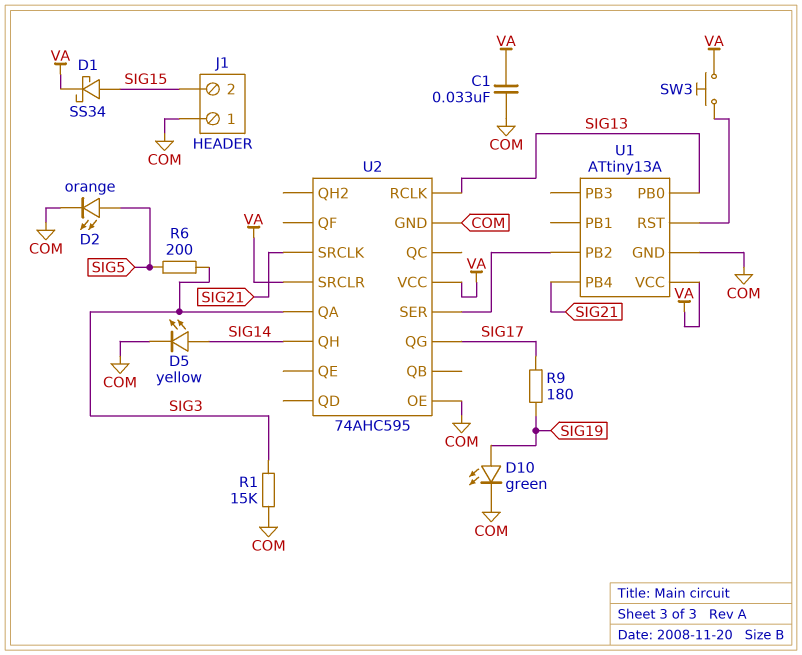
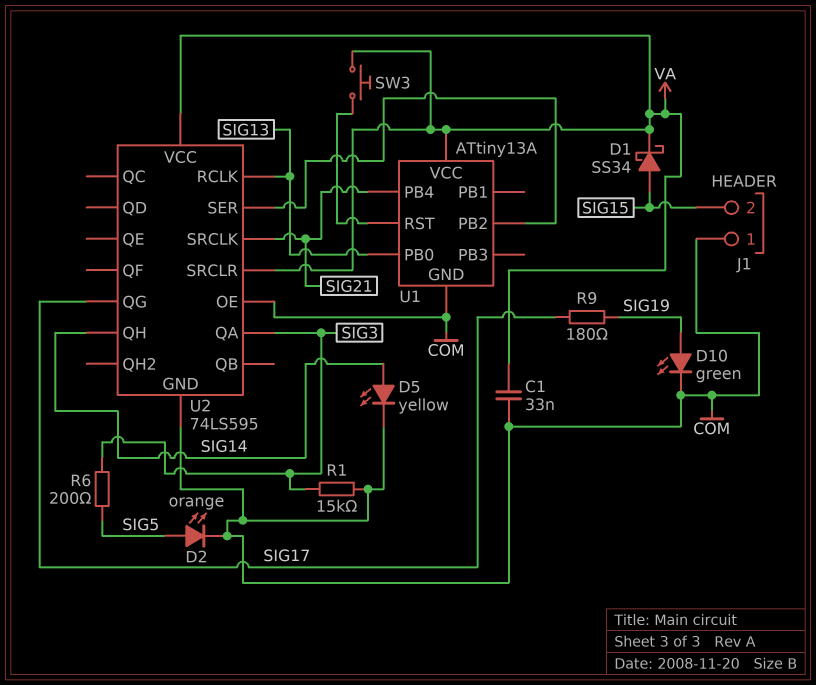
U2: 74AHC595 -> 74LS595

